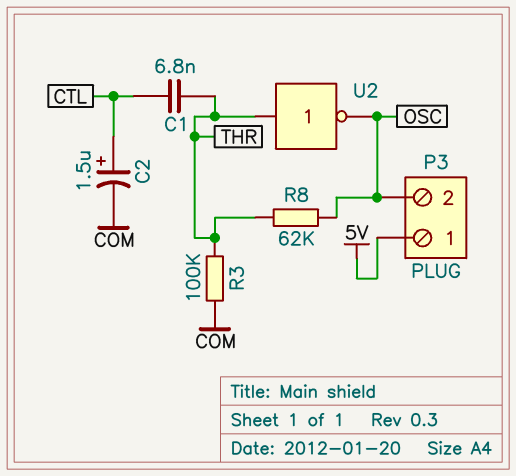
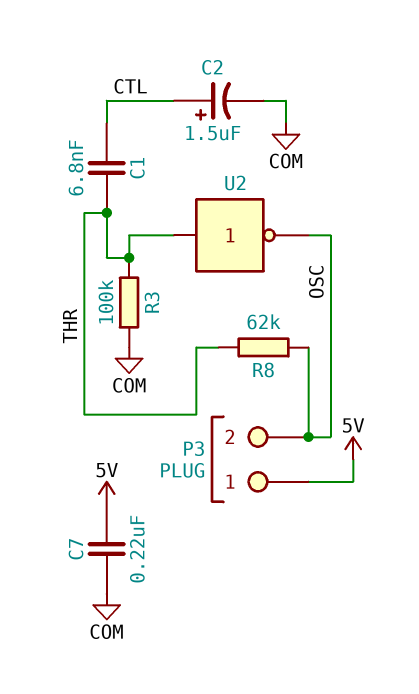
C7: none -> 220nF (5V, COM)

